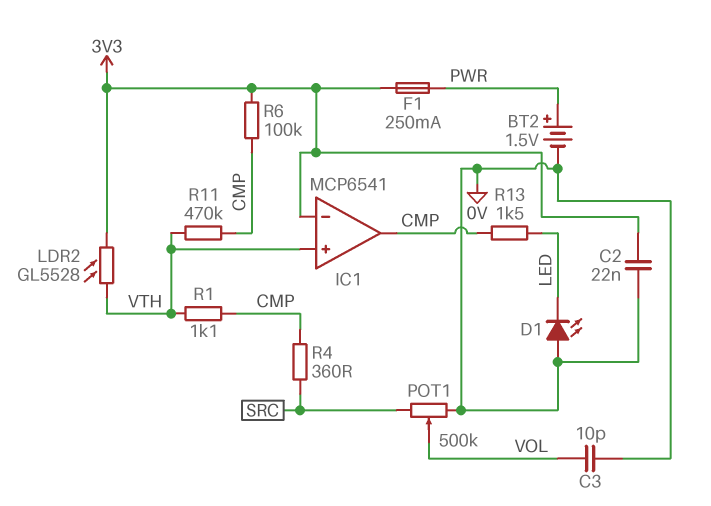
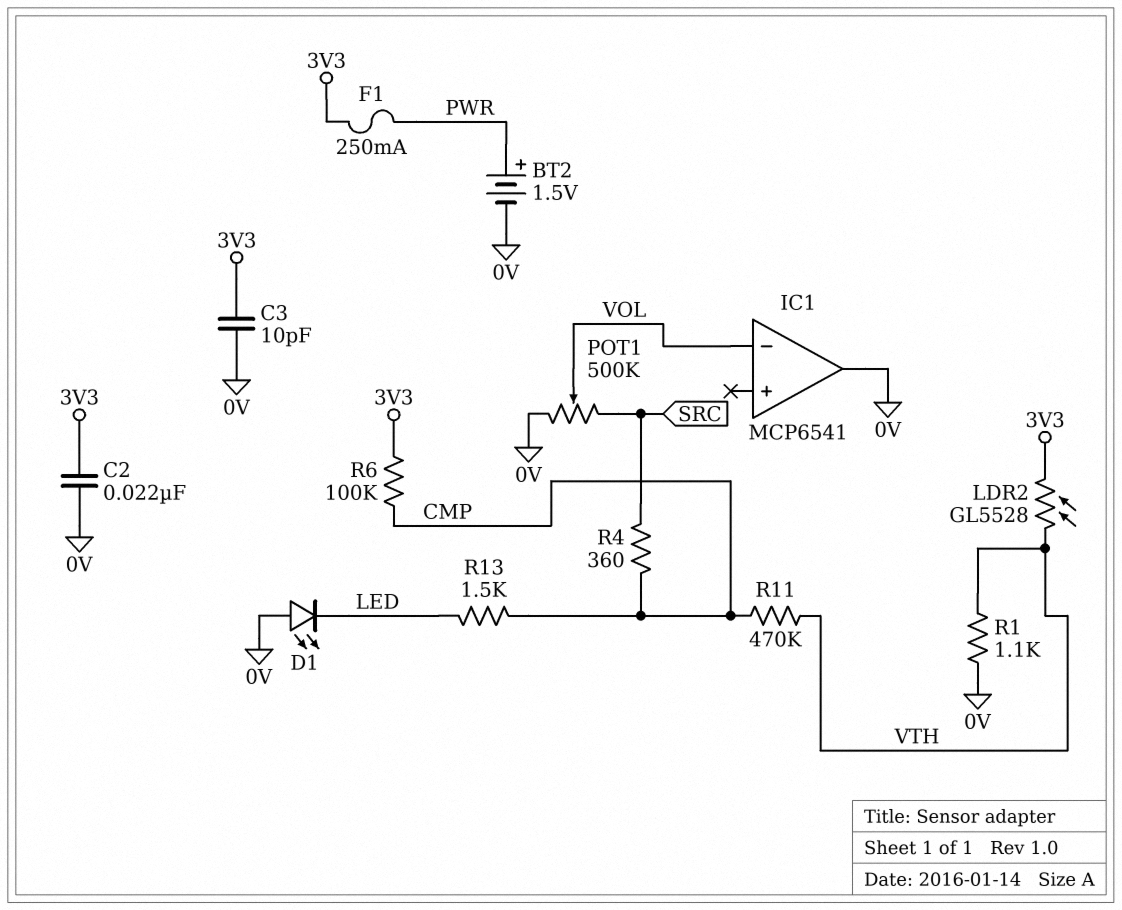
C3: 10pF (0V, VOL) -> 10pF (0V, 3V3)
IC1 pin in+: VTH -> none
IC1 pin in-: 3V3 -> VOL
IC1 pin out: CMP -> 0V
R1: 1.1k (CMP, VTH) -> 1.1k (0V, VTH)

